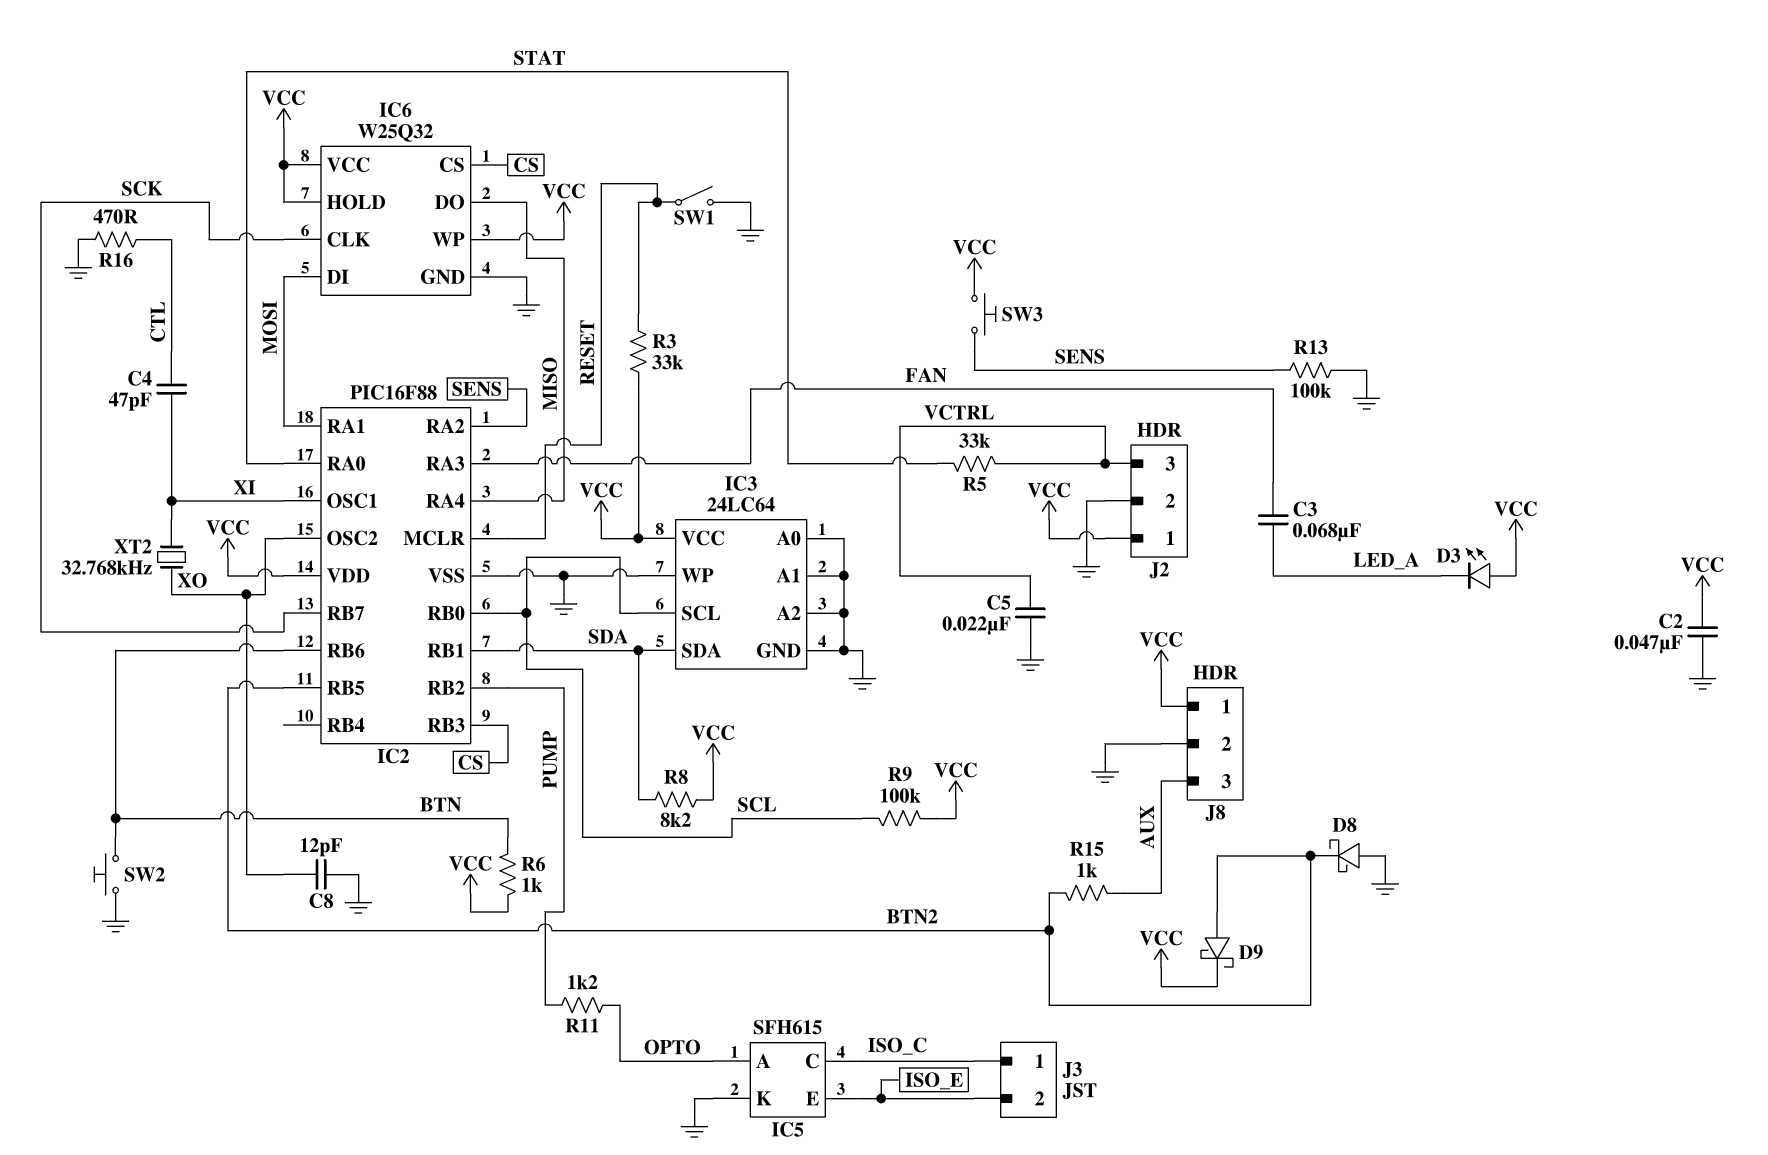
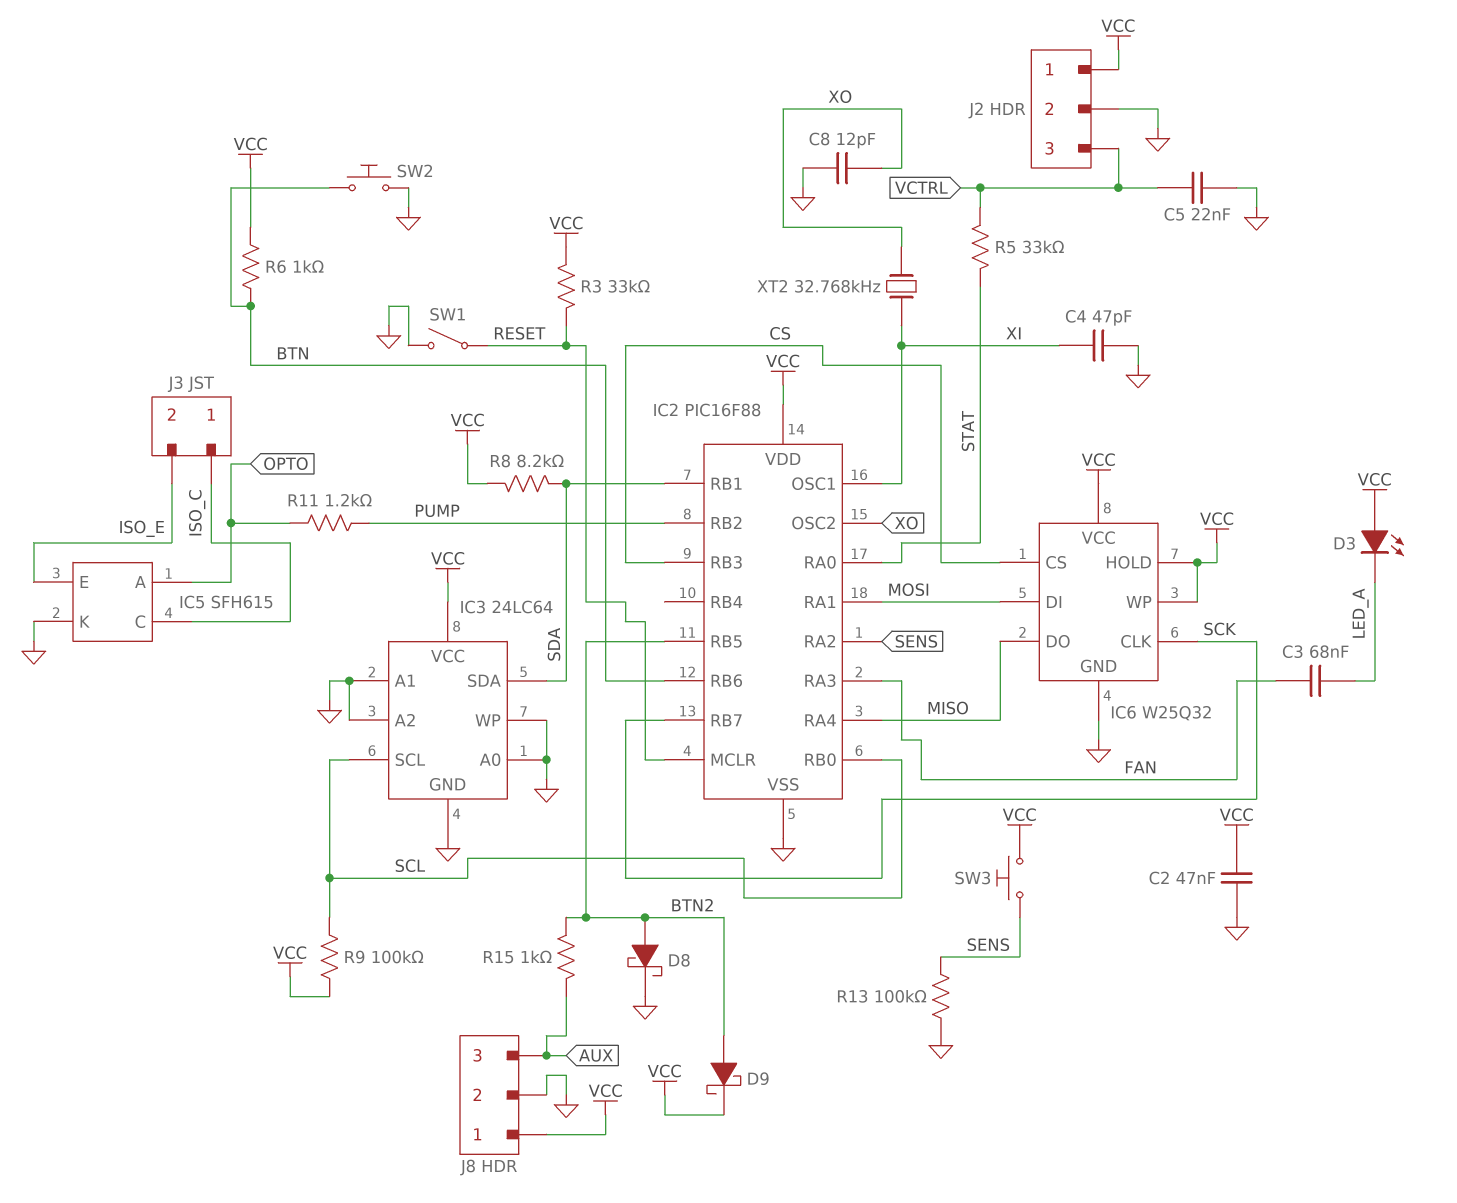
C4: 47pF (CTL, XI) -> 47pF (GND, XI)
D8: schottky (A GND, K BTN2) -> schottky (A BTN2, K GND)
R16: 470 (CTL, GND) -> none

